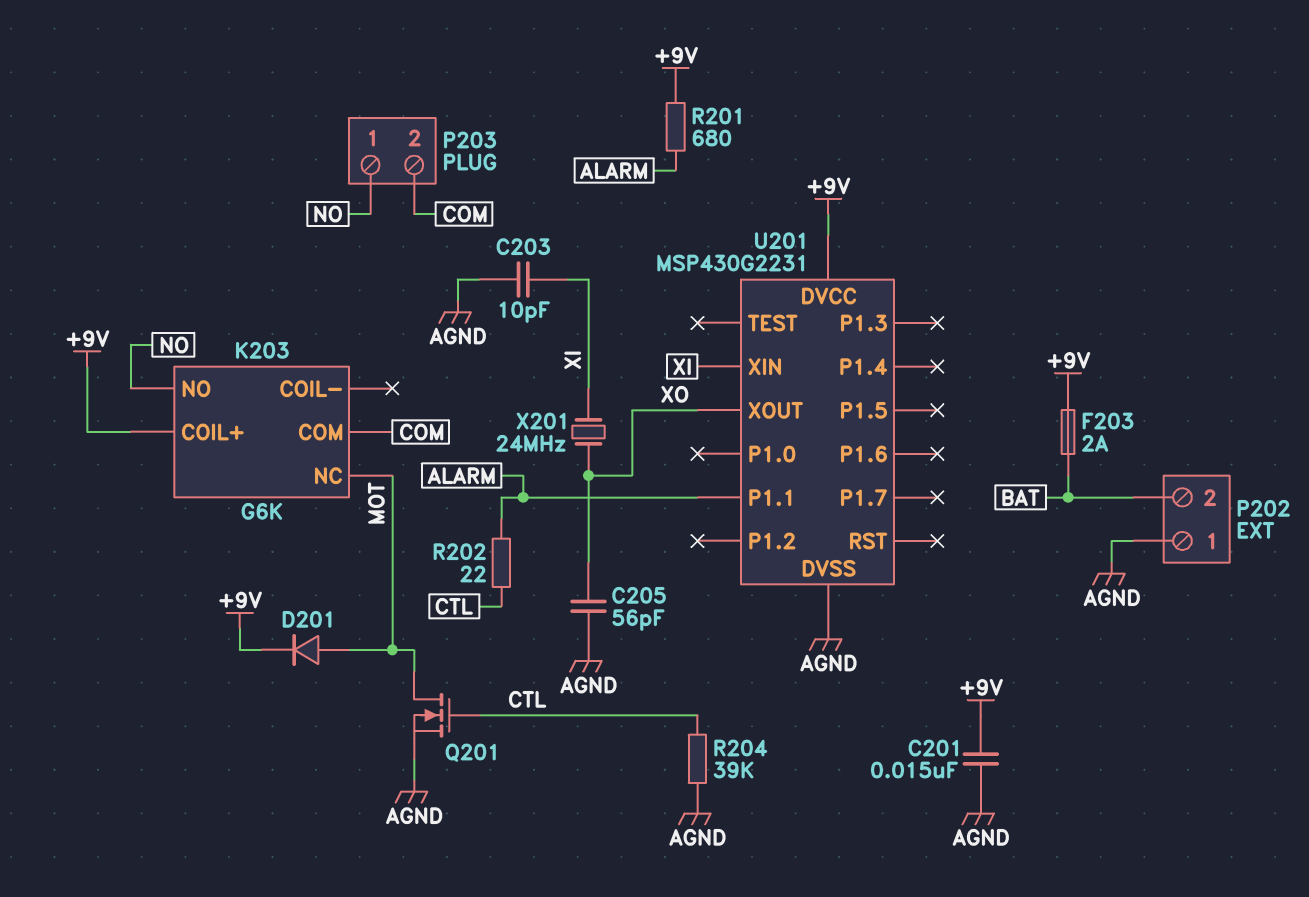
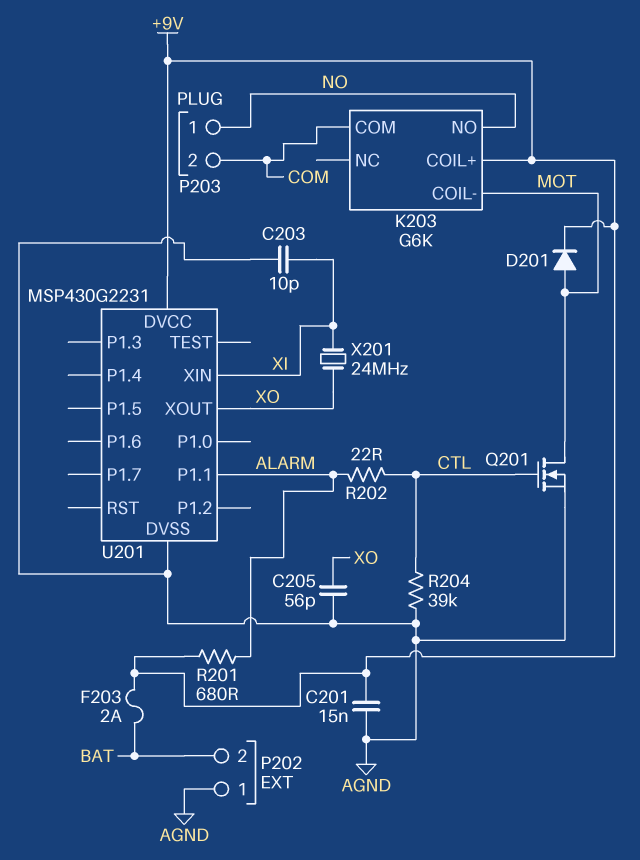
K203 pin COIL-: none -> MOT
K203 pin NC: MOT -> none

